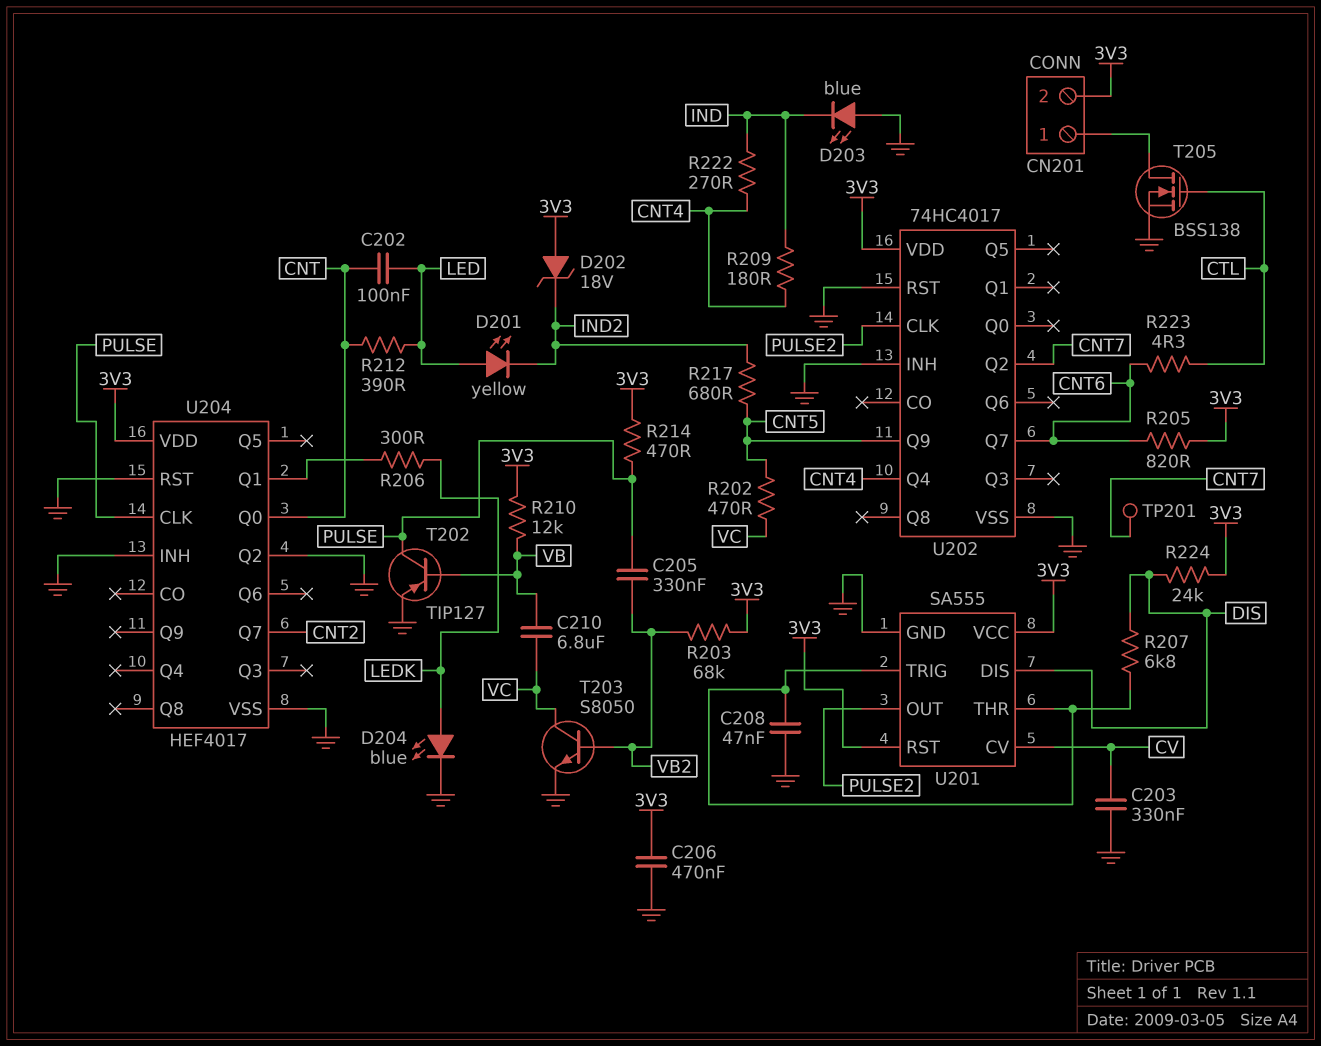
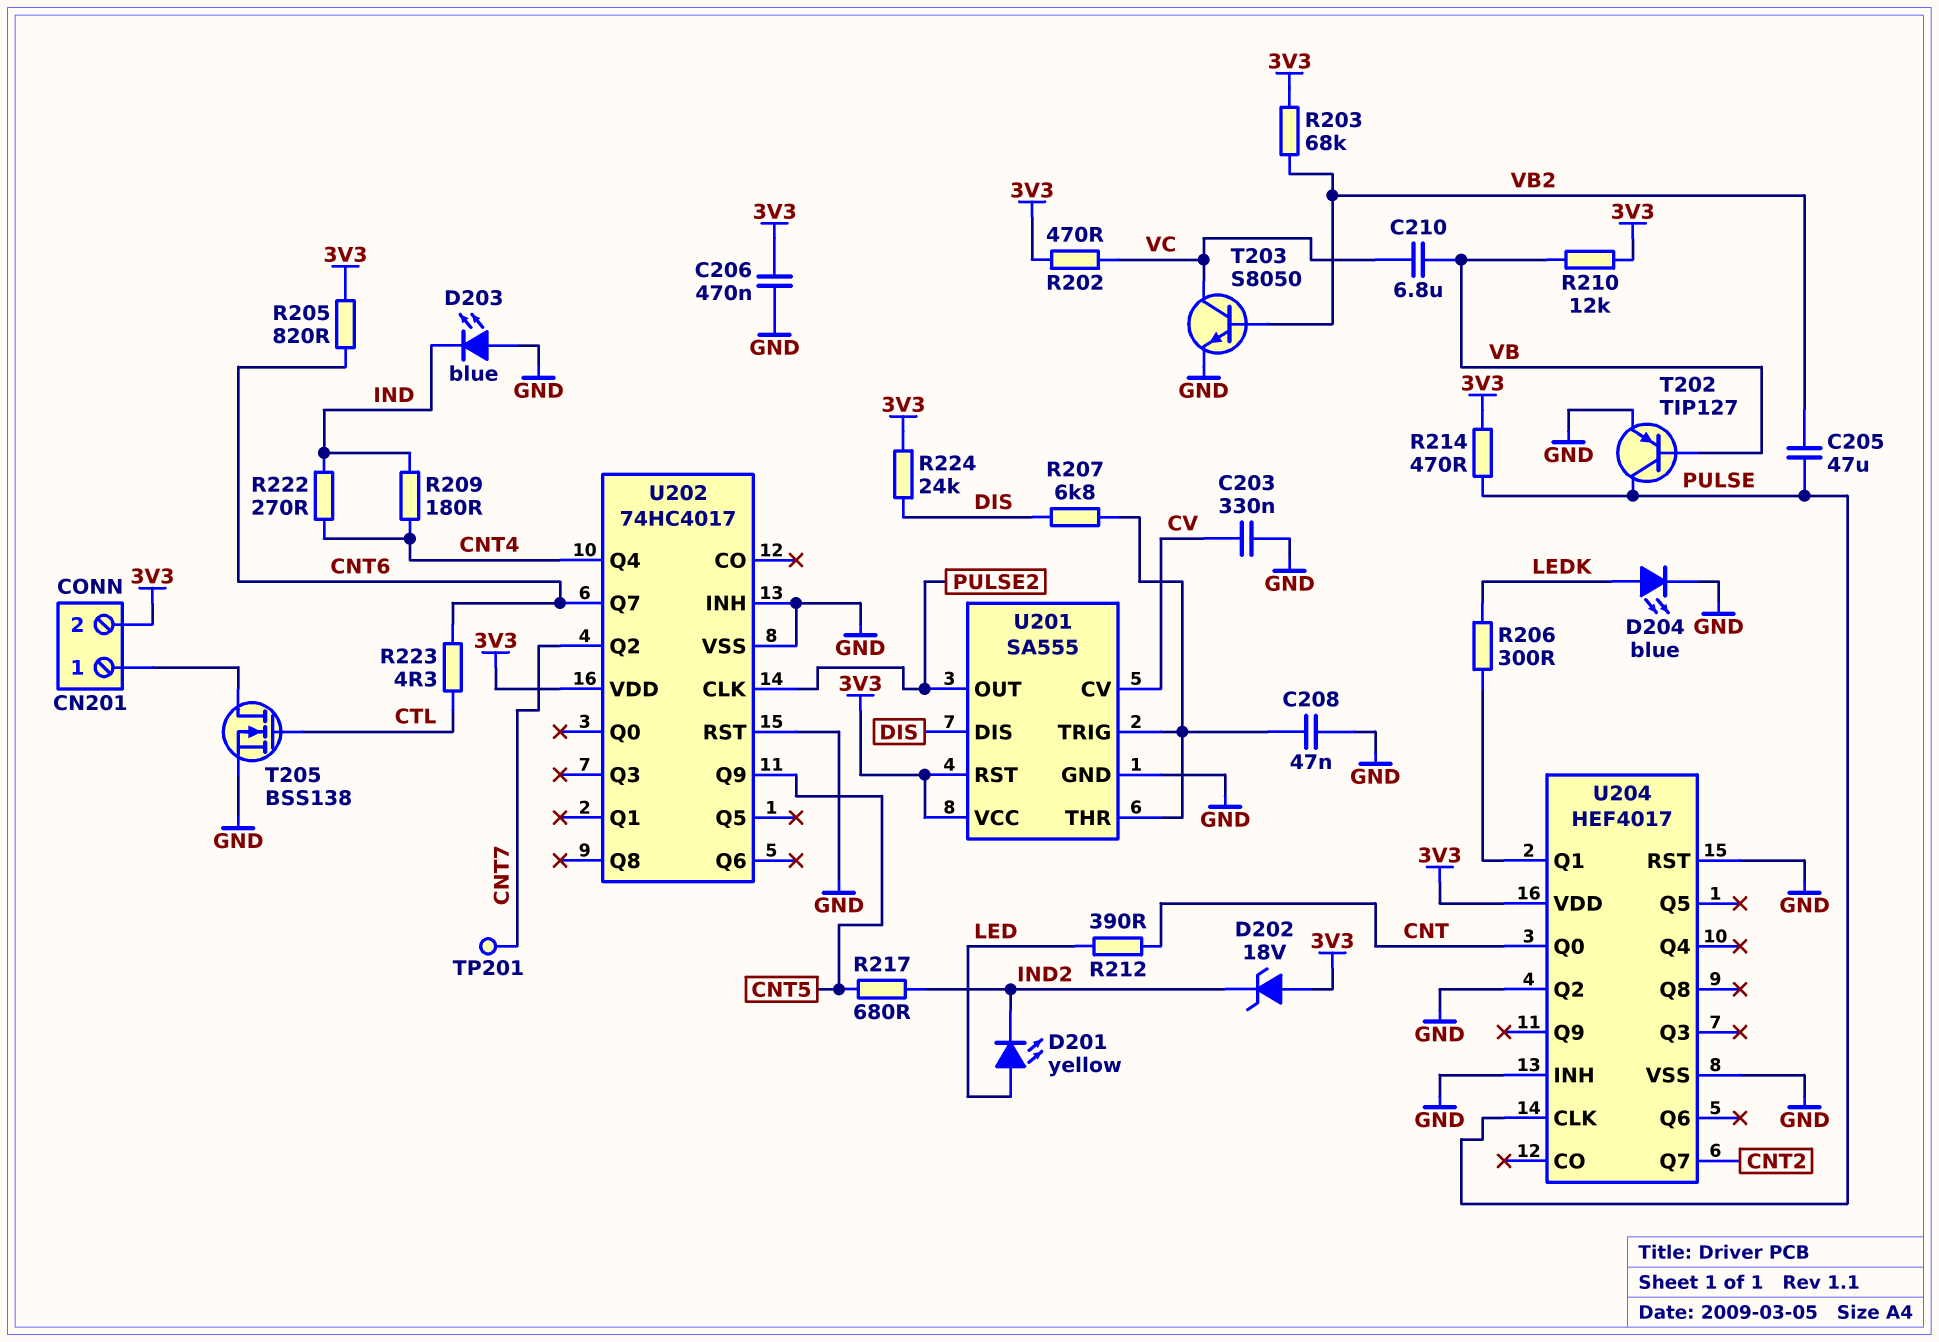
C202: 100nF (CNT, LED) -> none
C205: 330nF (PULSE, VB2) -> 47uF (PULSE, VB2)
R202: 470 (CNT5, VC) -> 470 (3V3, VC)

